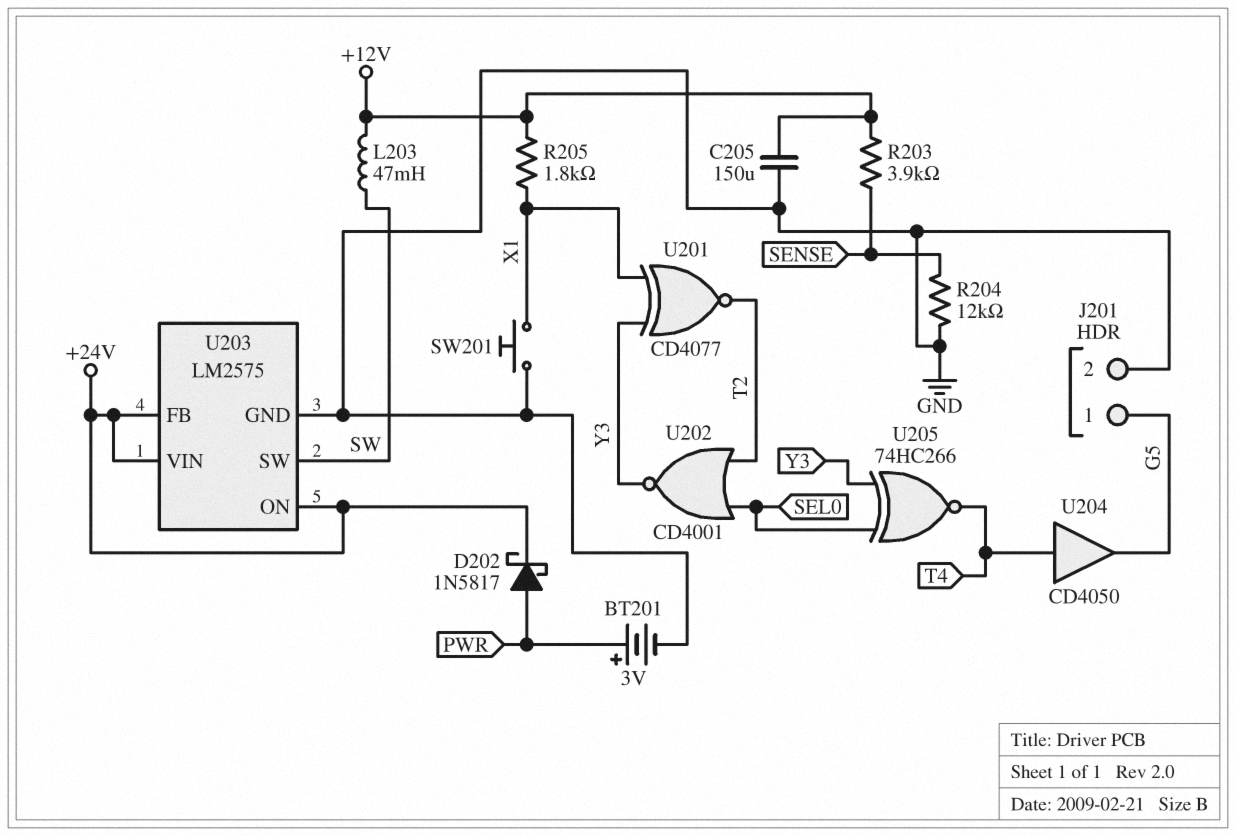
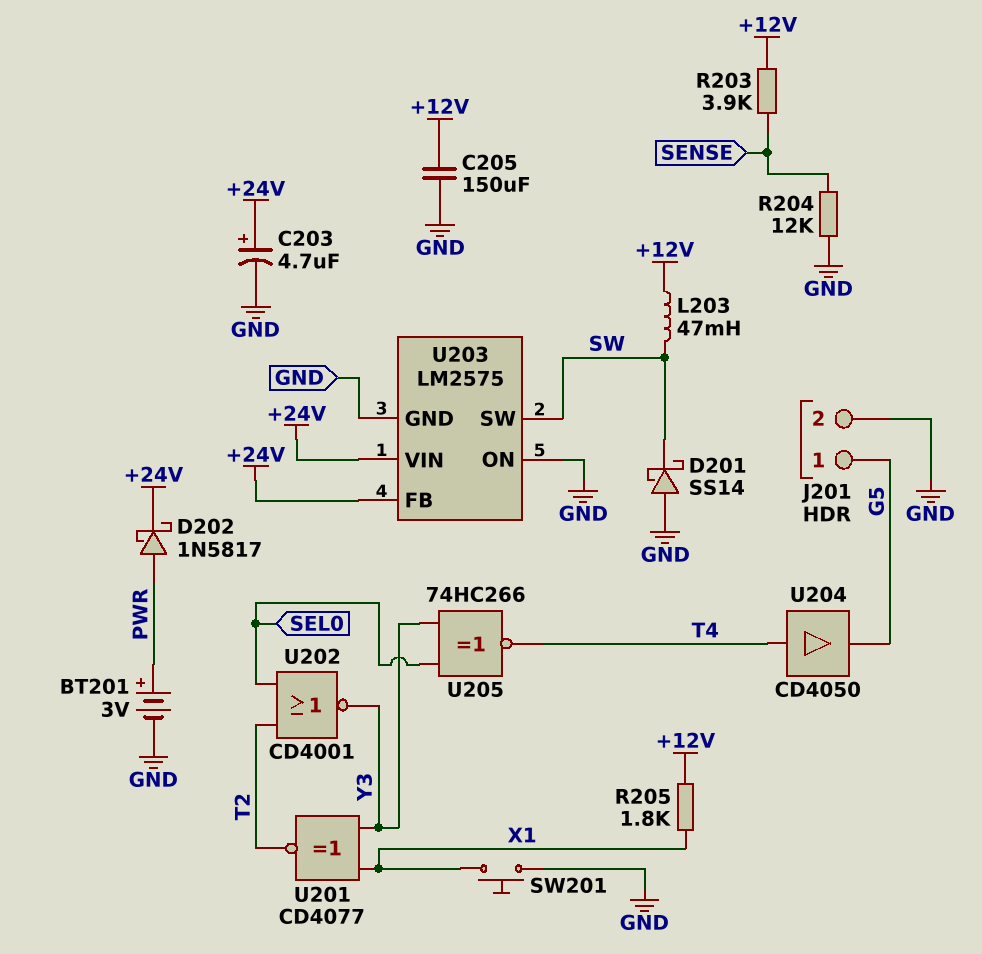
C203: none -> 4.7uF (plus +24V, minus GND)
D201: none -> schottky SS14 (A GND, K SW)
U203 pin ON: +24V -> GND

